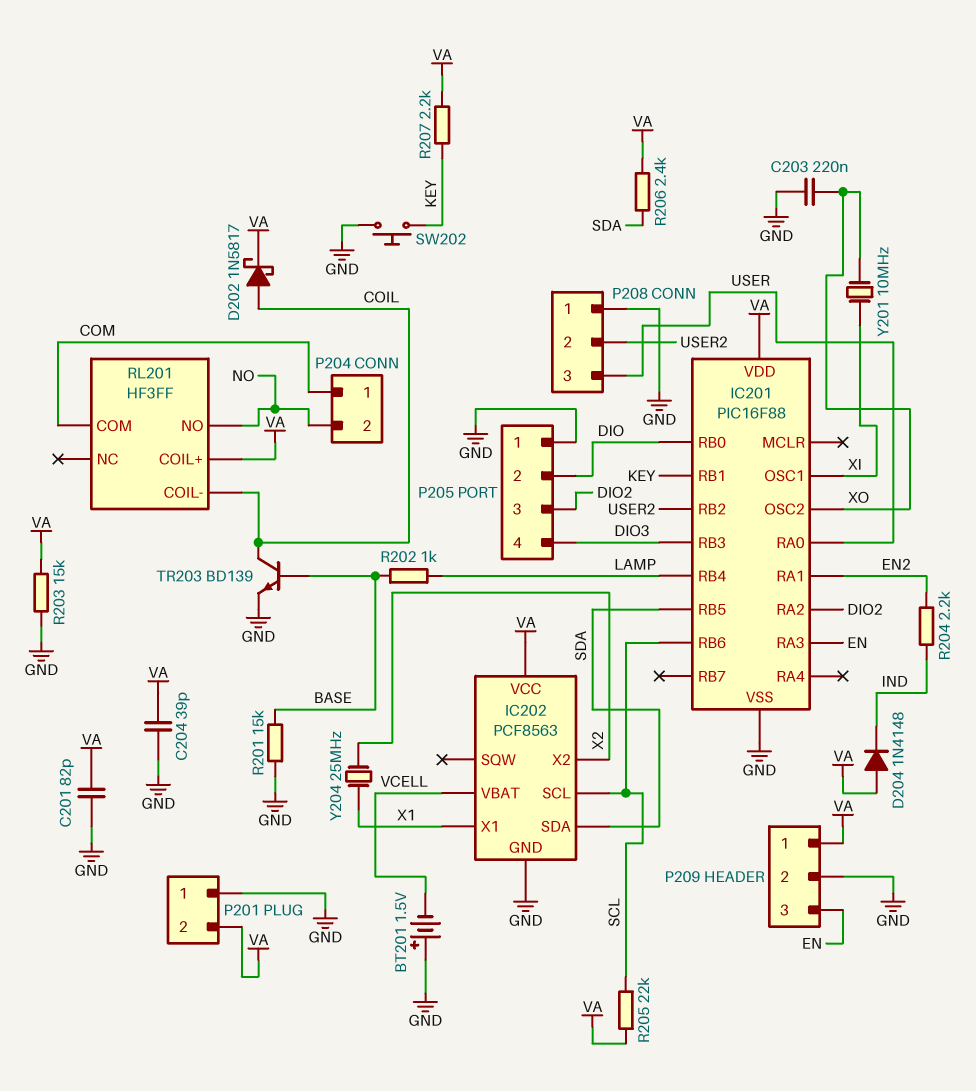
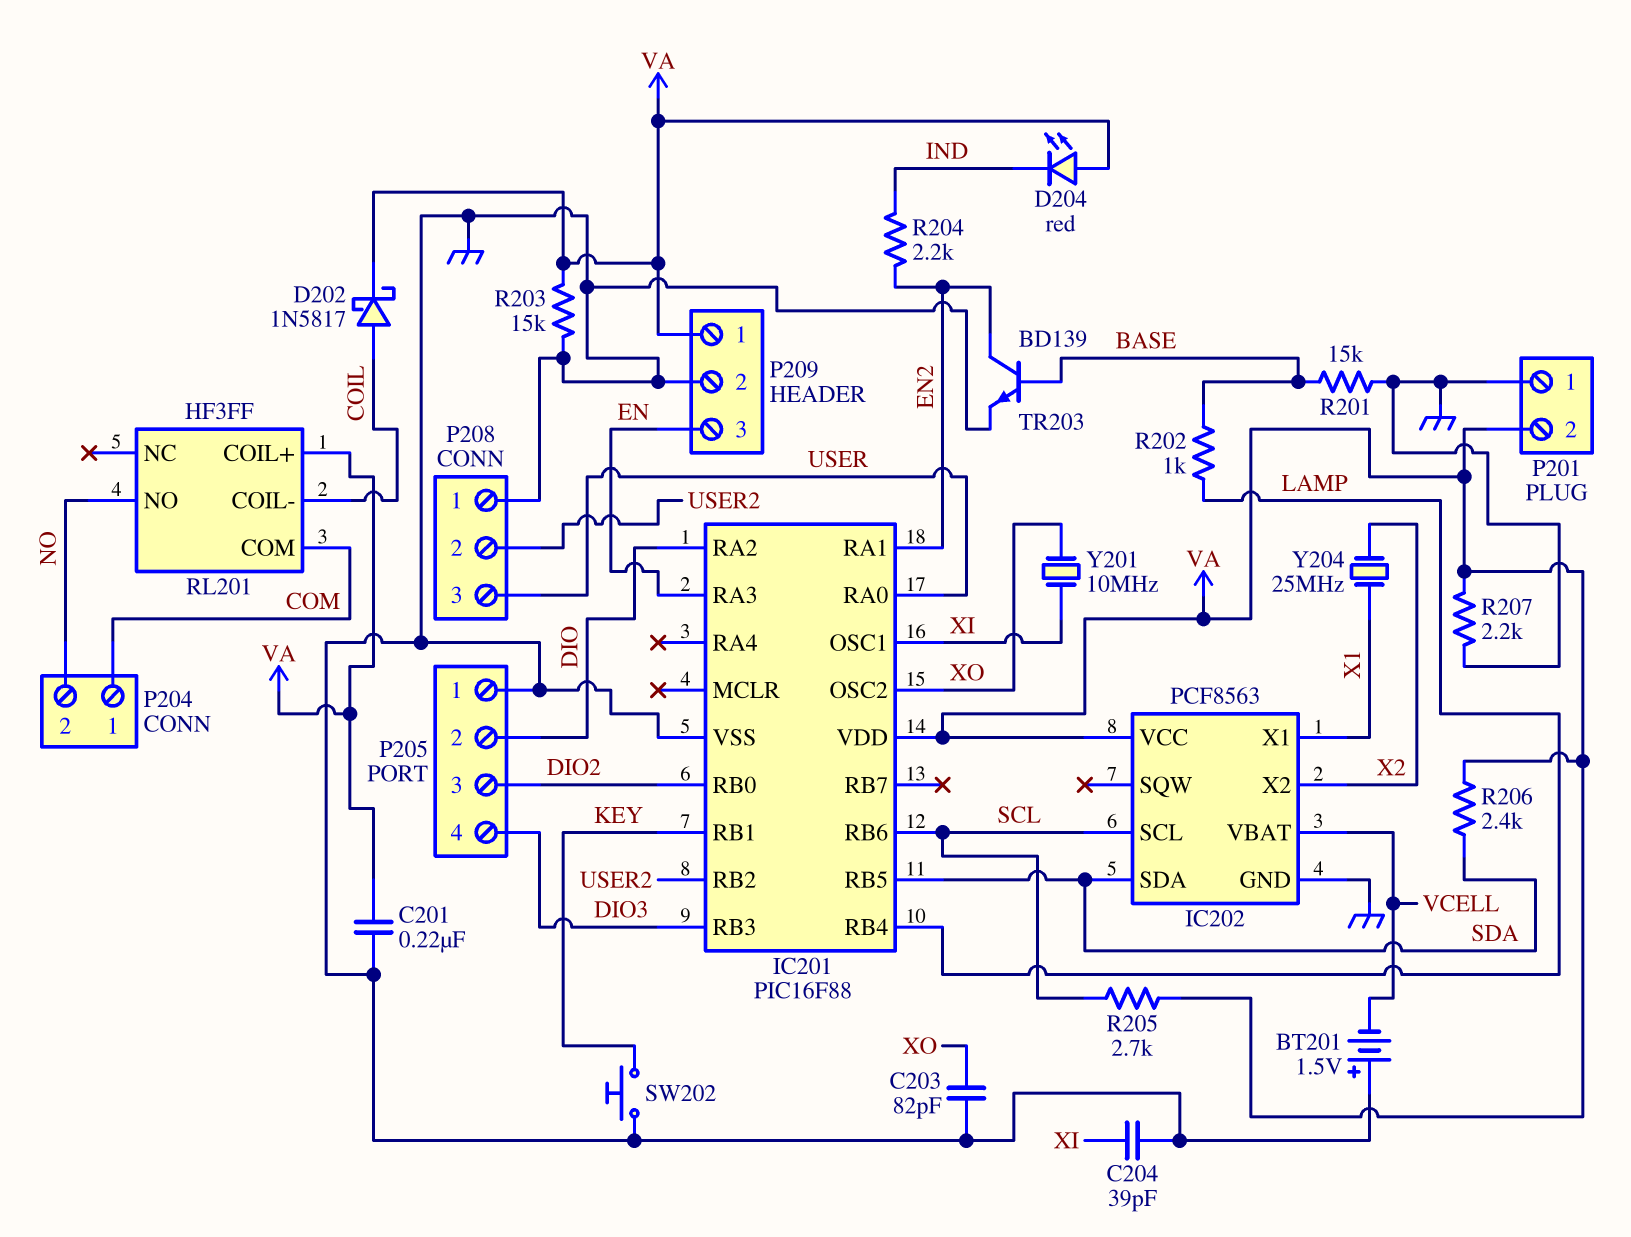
C201: 82pF (GND, VA) -> 220nF (GND, VA)
C203: 220nF (GND, XO) -> 82pF (GND, XO)
C204: 39pF (GND, VA) -> 39pF (GND, XI)
D204: diode 1N4148 (A VA, K IND) -> LED red (A VA, K IND)
IC201 pin RA2: DIO2 -> DIO
IC201 pin RB0: DIO -> DIO2
R205: 22k (SCL, VA) -> 2.7k (SCL, VA)
R207: 2.2k (KEY, VA) -> 2.2k (GND, VA)
TR203: NPN BD139 (B BASE, C COIL, E GND) -> NPN BD139 (B BASE, C EN2, E GND)

